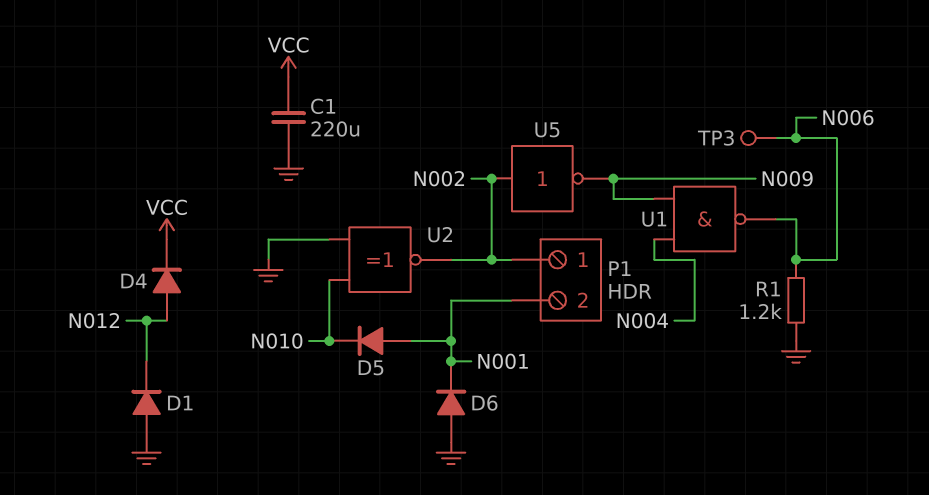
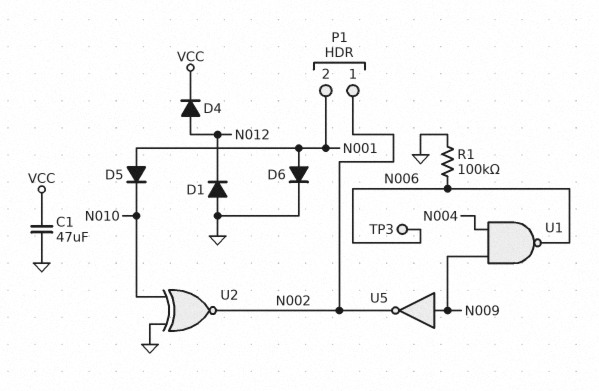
C1: 220uF (GND, VCC) -> 47uF (GND, VCC)
D6: diode (A GND, K N001) -> diode (A N001, K GND)
R1: 1.2k (GND, N006) -> 100k (GND, N006)
U5: NOT (in N002, out N009) -> NOT (in N009, out N002)

